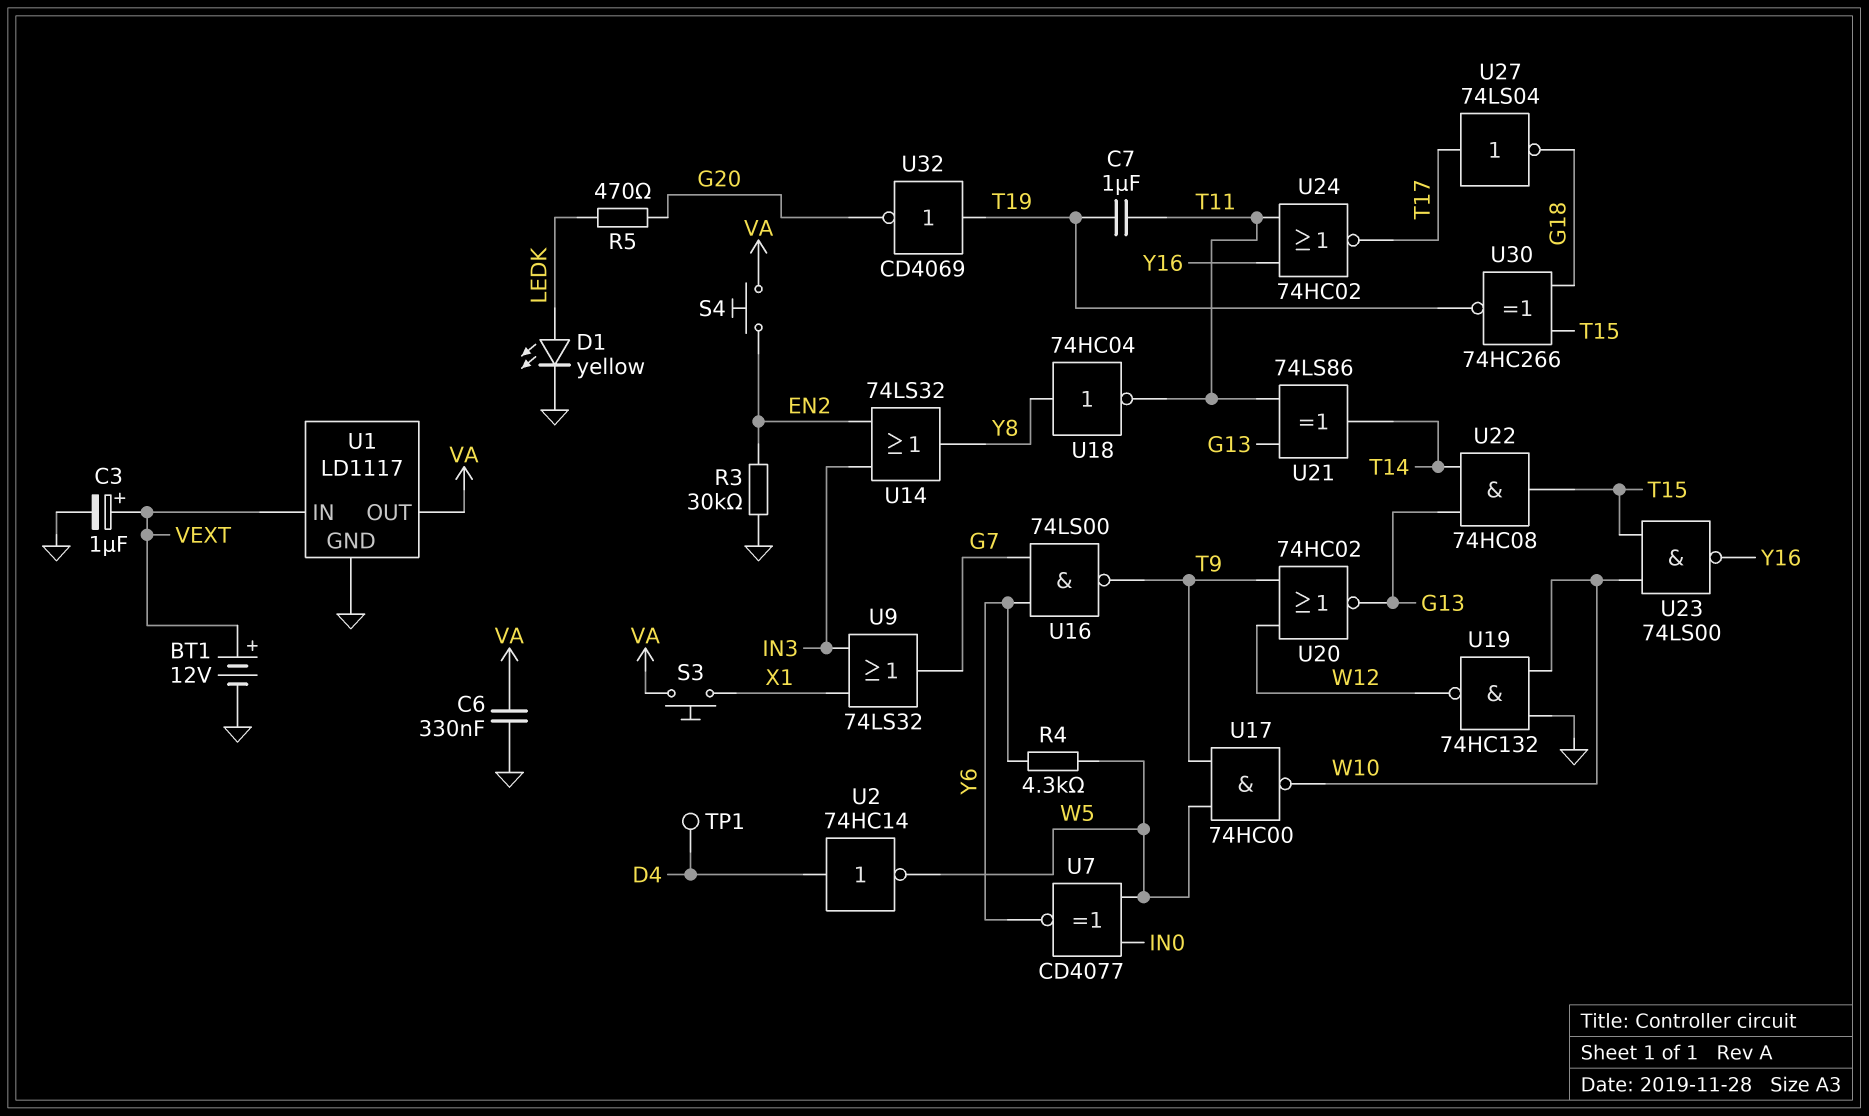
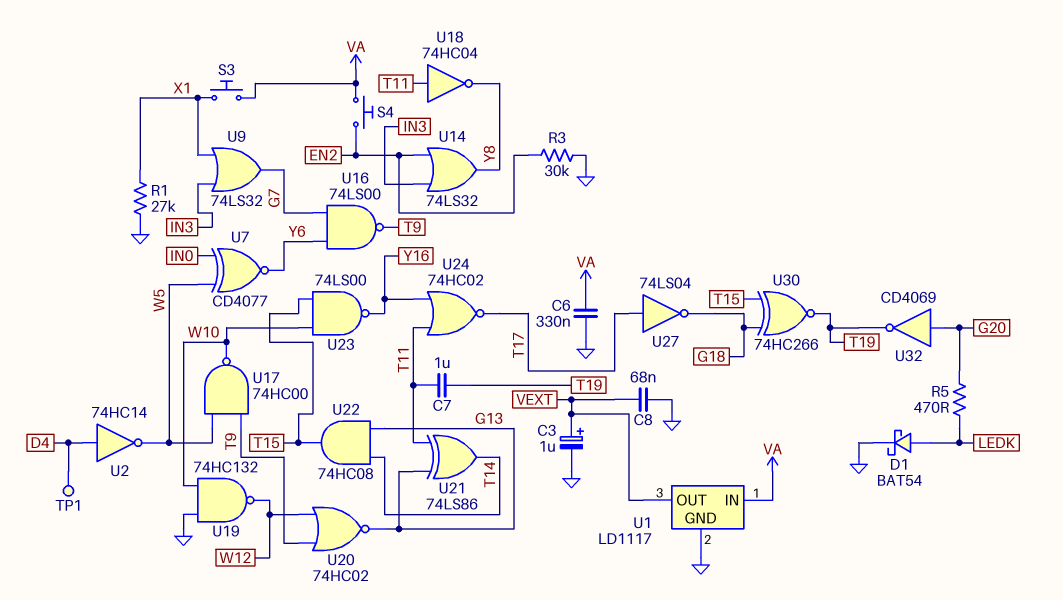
BT1: 12V (plus VEXT, minus GND) -> none
C8: none -> 68nF (GND, VEXT)
D1: LED yellow (A LEDK, K GND) -> schottky BAT54 (A LEDK, K GND)
R1: none -> 27k (GND, X1)
R4: 4.3k (W5, Y6) -> none
U1 pin IN: VEXT -> VA
U1 pin OUT: VA -> VEXT
U18: NOT 74HC04 (in Y8, out T11) -> NOT 74HC04 (in T11, out Y8)
U32: NOT CD4069 (in T19, out G20) -> NOT CD4069 (in G20, out T19)

